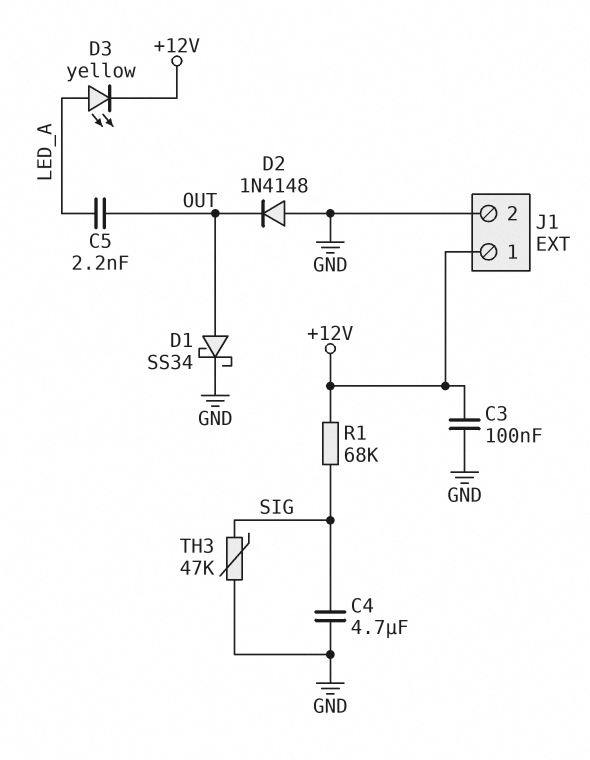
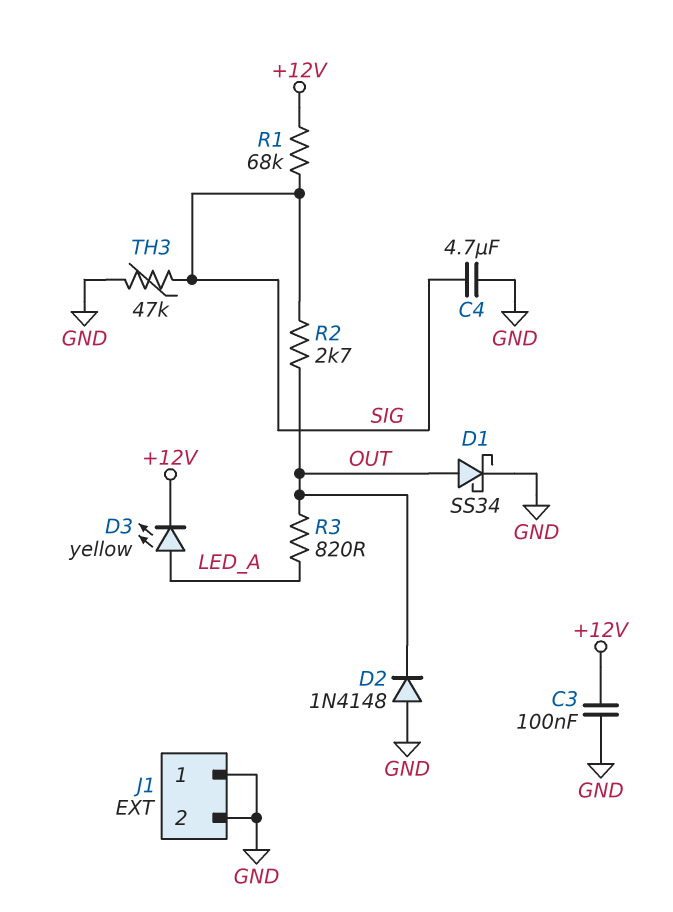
C5: 2.2nF (LED_A, OUT) -> none
J1 pin 1: +12V -> GND
R2: none -> 2.7k (OUT, SIG)
R3: none -> 820 (LED_A, OUT)

